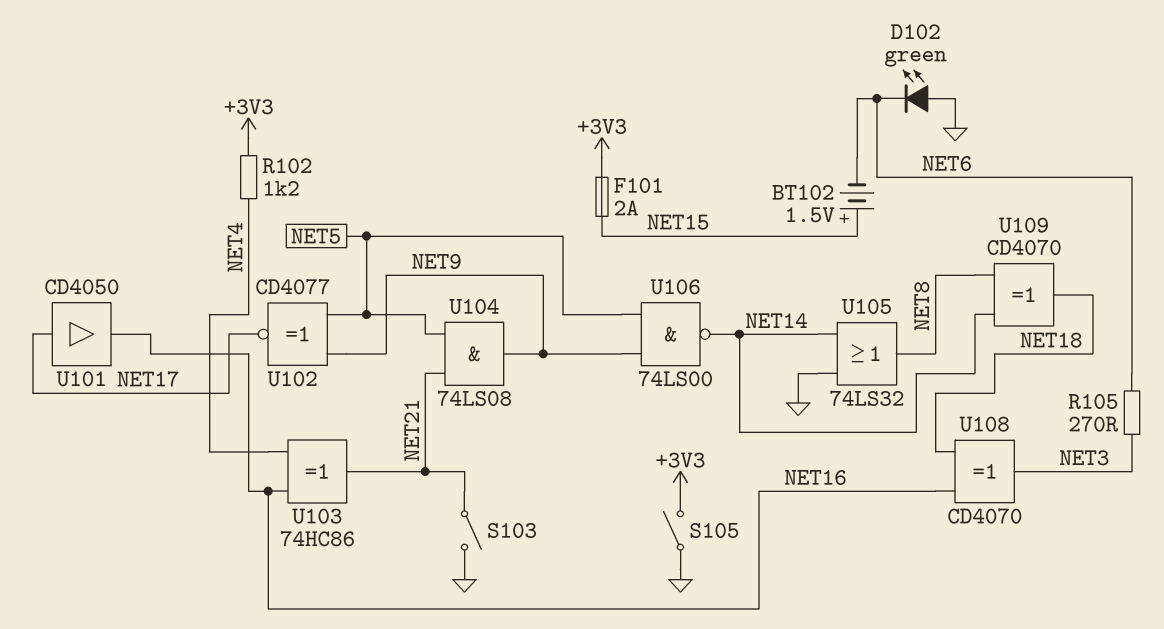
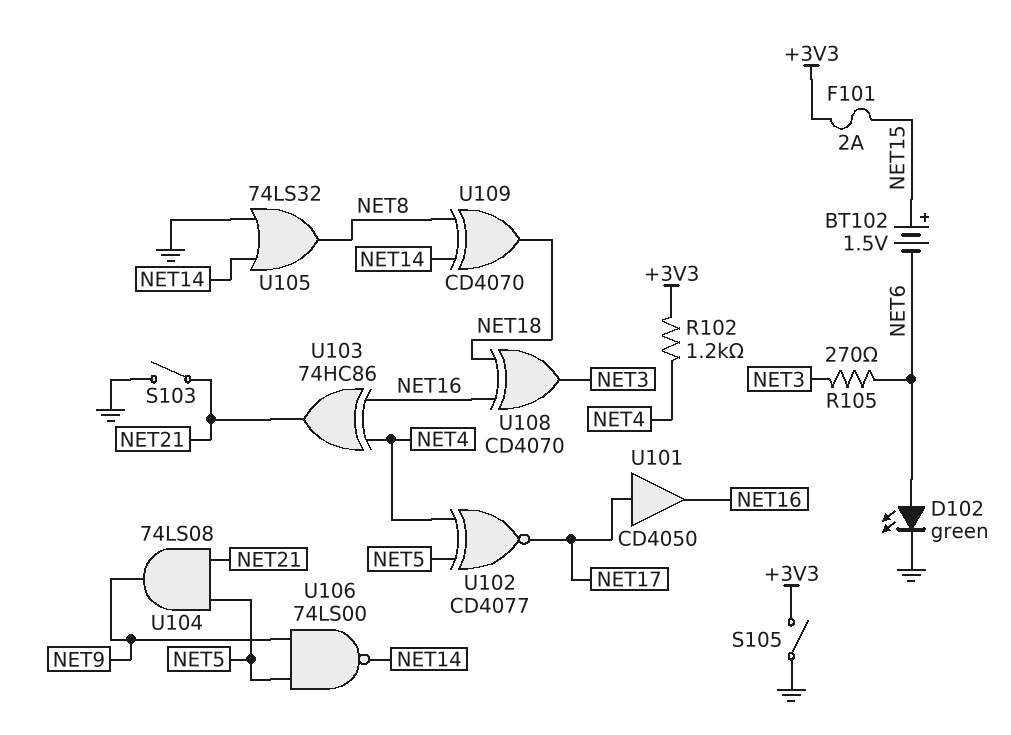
D102: LED green (A GND, K NET6) -> LED green (A NET6, K GND)
U102: XNOR CD4077 (in NET5, in NET9, out NET17) -> XNOR CD4077 (in NET4, in NET5, out NET17)

